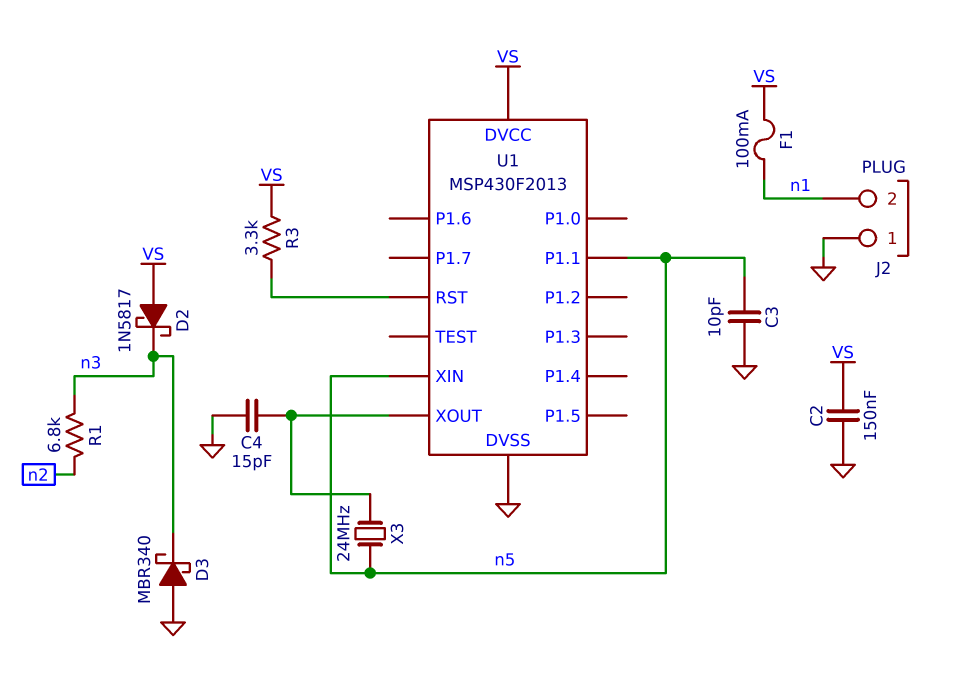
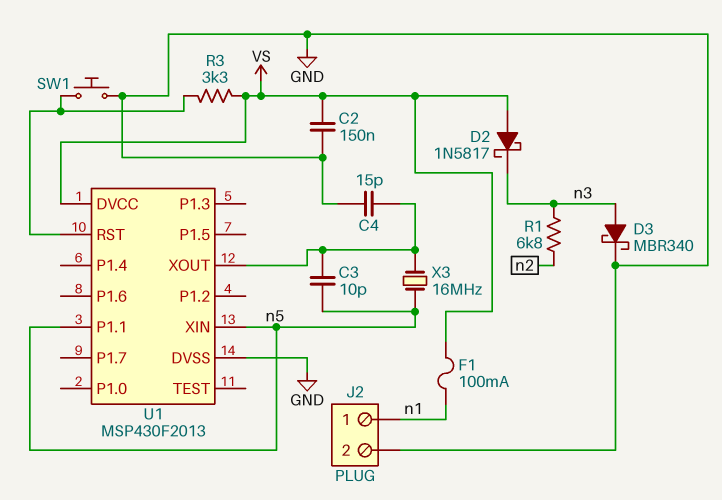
C3: 10pF (GND, n5) -> 10pF (U1/XOUT, n5)
D3: schottky MBR340 (A GND, K n3) -> schottky MBR340 (A n3, K GND)
J2 pin 1: GND -> n1
J2 pin 2: n1 -> GND
SW1: none -> button (GND, U1/RST)
X3: 24MHz (U1/XOUT, n5) -> 16MHz (U1/XOUT, n5)

